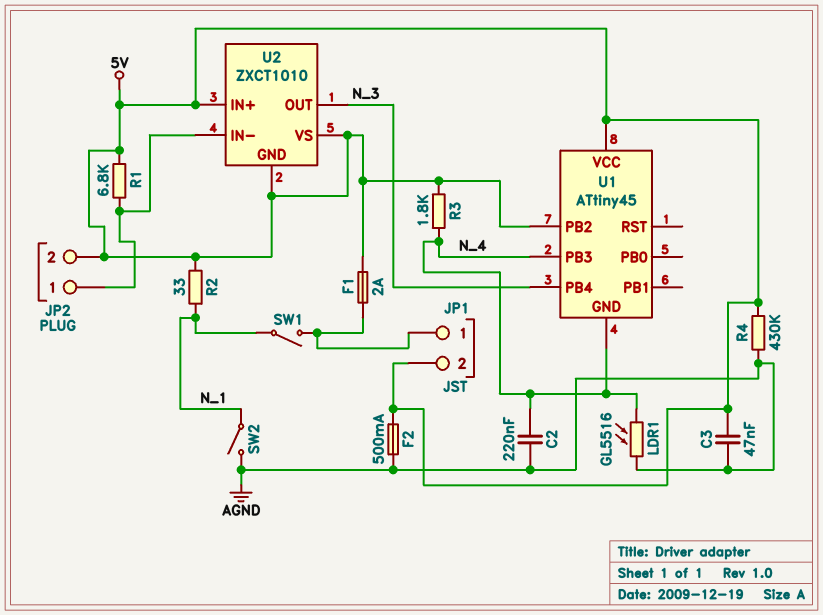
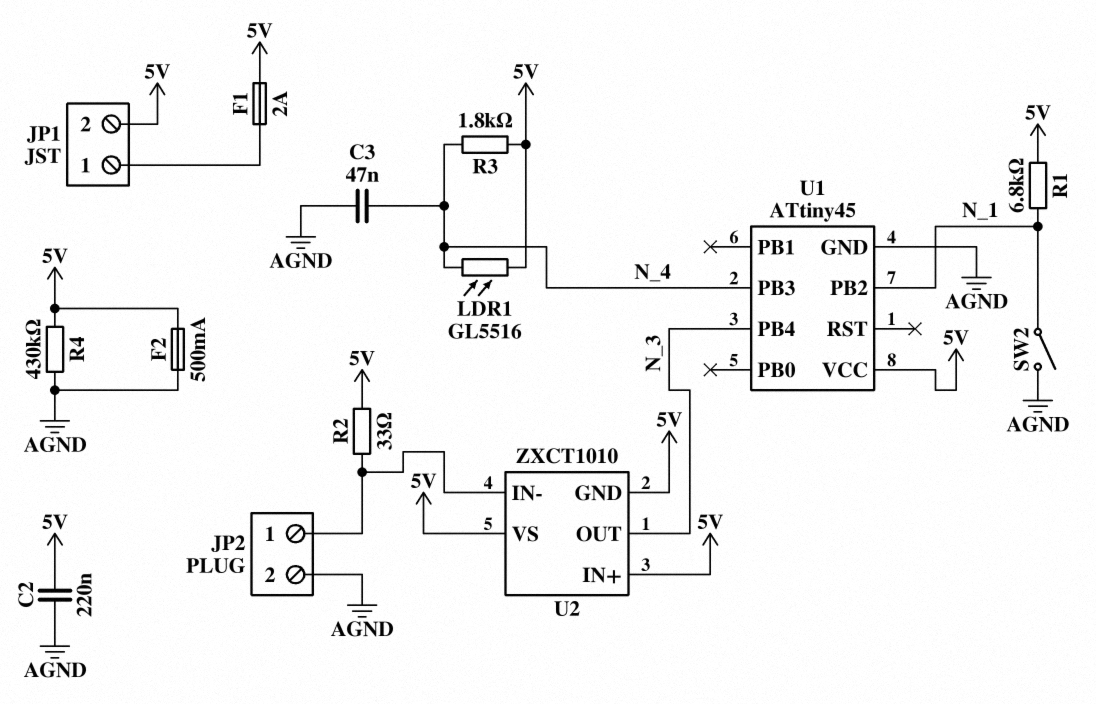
C2: 220nF (AGND, N_4) -> 220nF (5V, AGND)
C3: 47nF (5V, AGND) -> 47nF (AGND, N_4)
JP2 pin 2: 5V -> AGND
LDR1: GL5516 (AGND, N_4) -> GL5516 (5V, N_4)
R1: 6.8k (5V, JP2/1) -> 6.8k (5V, N_1)
R2: 33 (5V, N_1) -> 33 (5V, JP2/1)
SW1: switch (JP1/1, N_1) -> none
U1 pin GND: N_4 -> AGND
U1 pin PB2: 5V -> N_1

